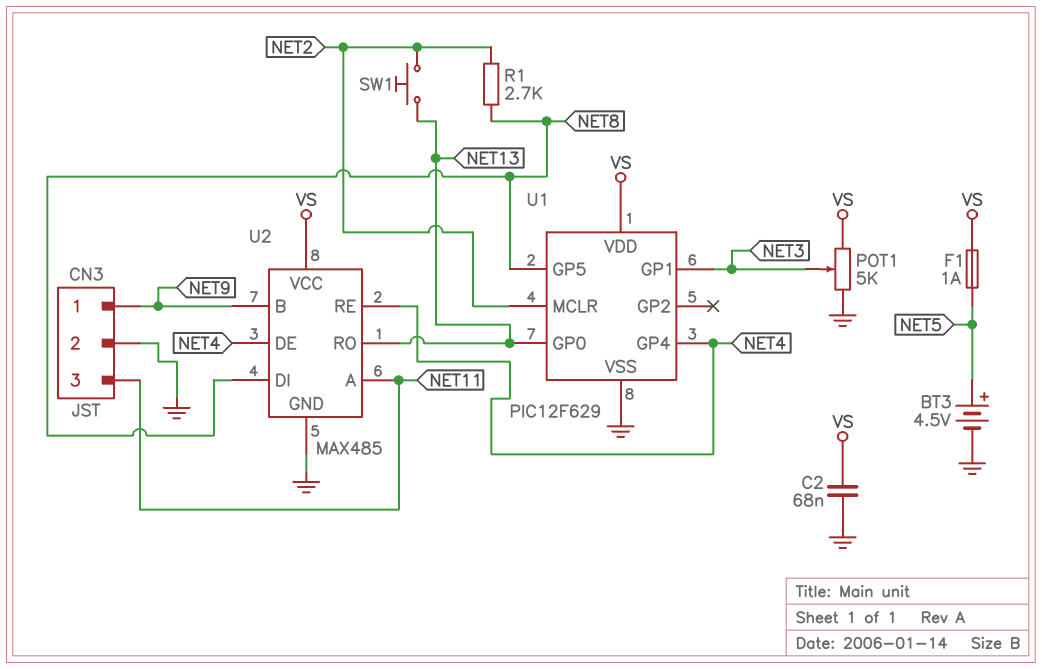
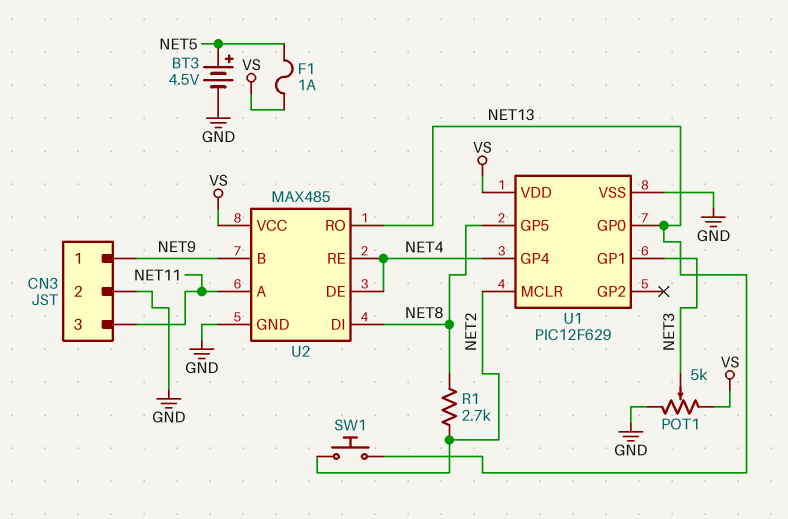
C2: 68nF (GND, VS) -> none

